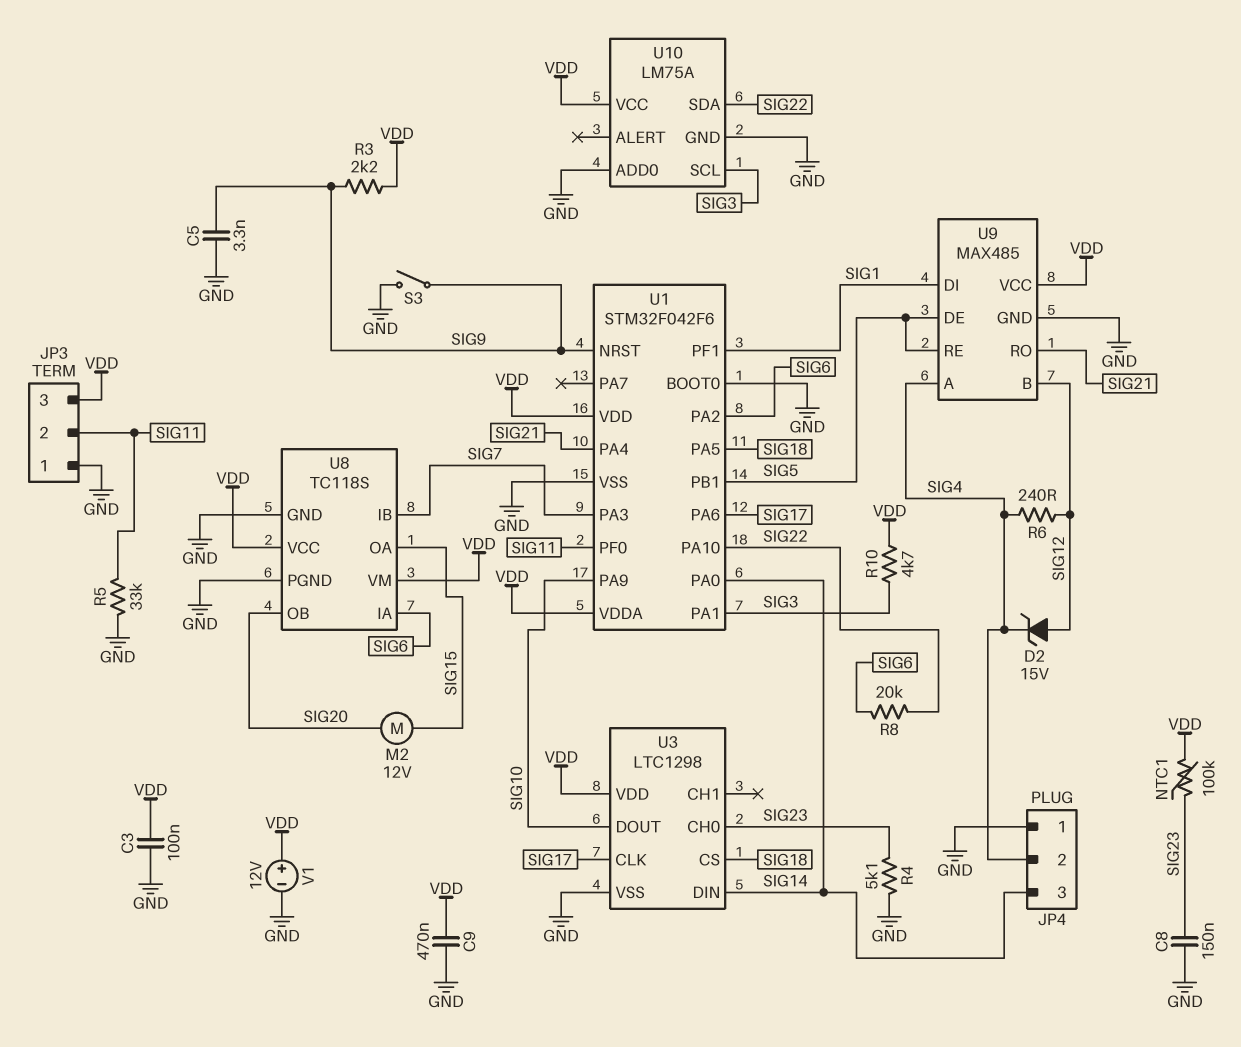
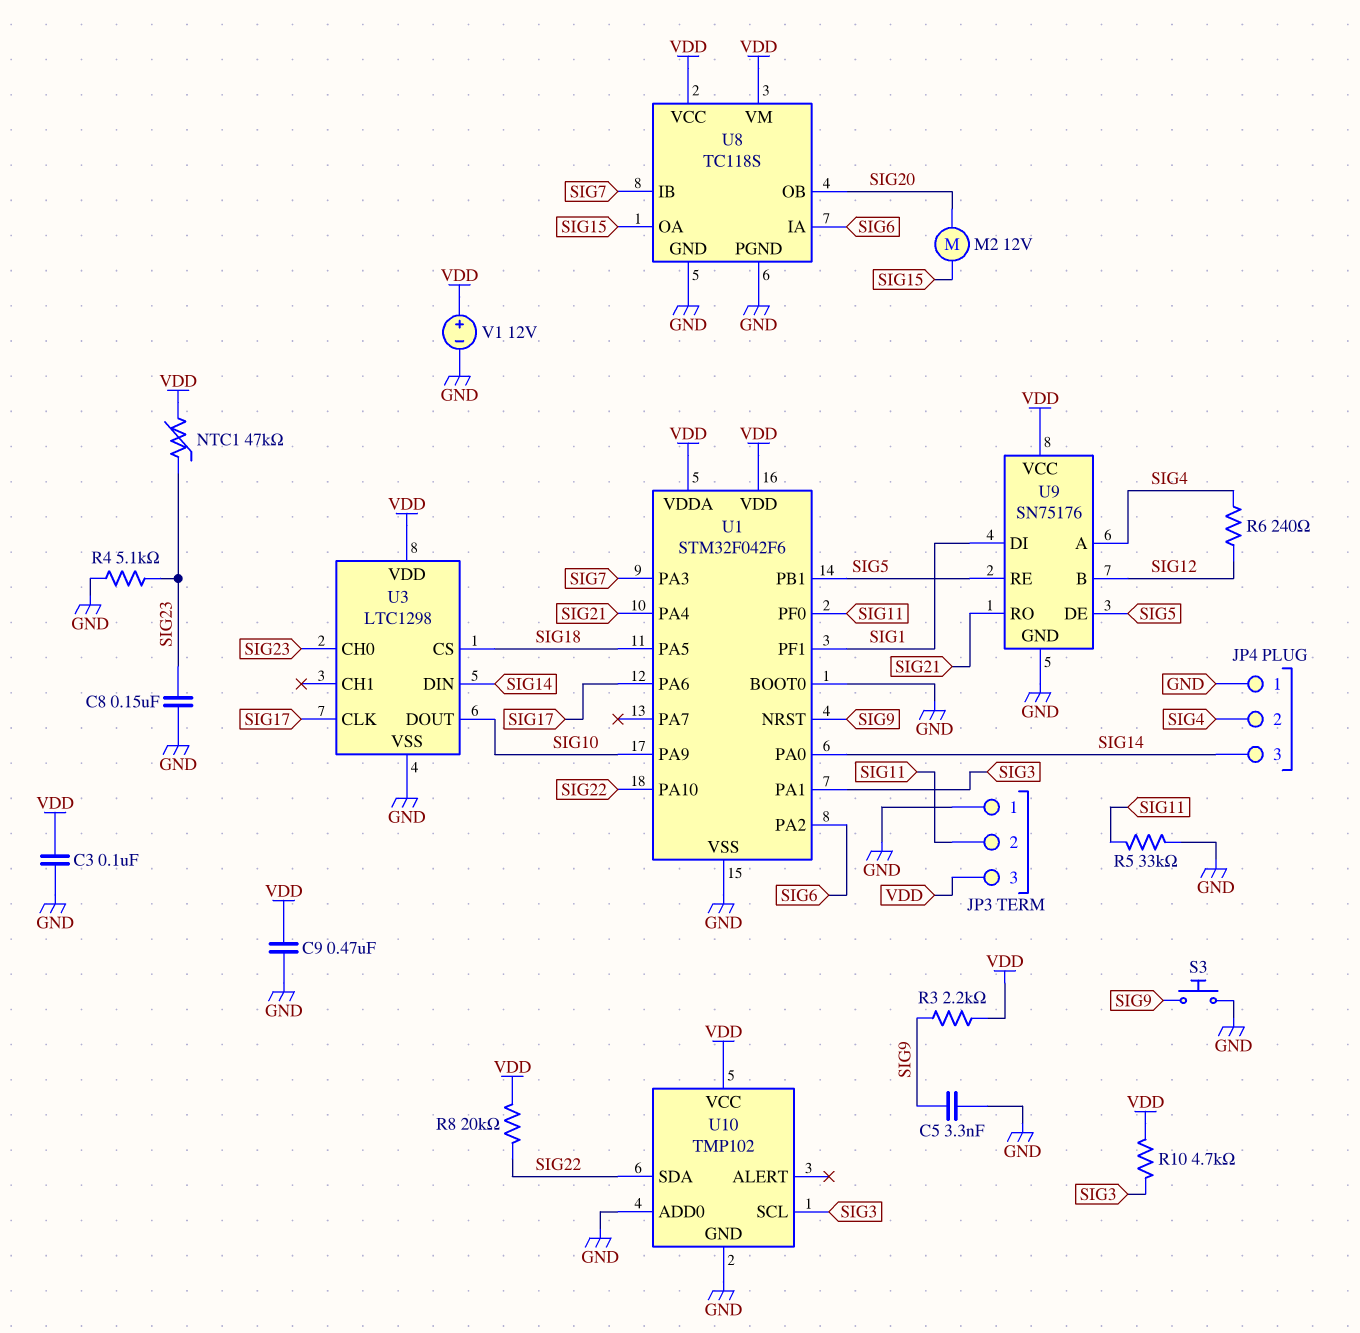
D2: zener 15V (A SIG12, K SIG4) -> none
NTC1: 100k (SIG23, VDD) -> 47k (SIG23, VDD)
R8: 20k (SIG6, SIG22) -> 20k (SIG22, VDD)
S3: switch (GND, SIG9) -> button (GND, SIG9)
U9: MAX485 -> SN75176
U10: LM75A -> TMP102

